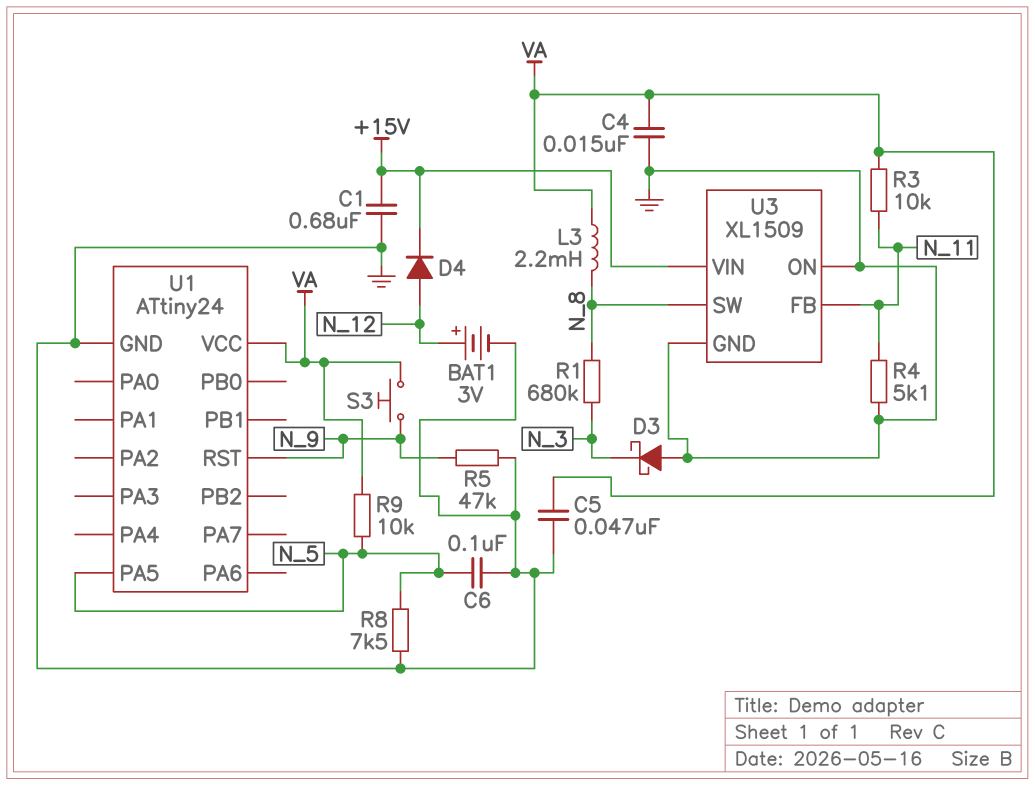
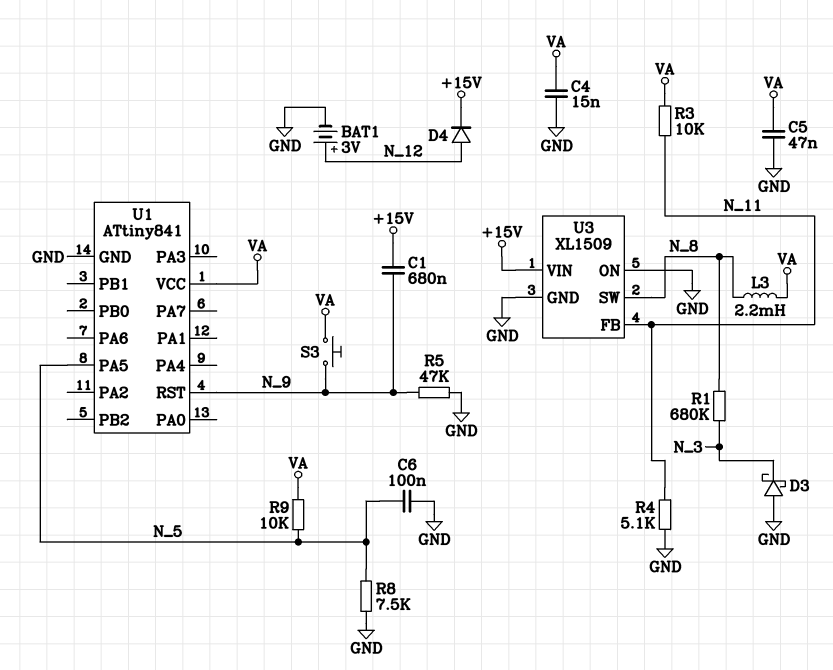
C1: 680nF (+15V, GND) -> 680nF (+15V, N_9)
U1: ATtiny24 -> ATtiny841

